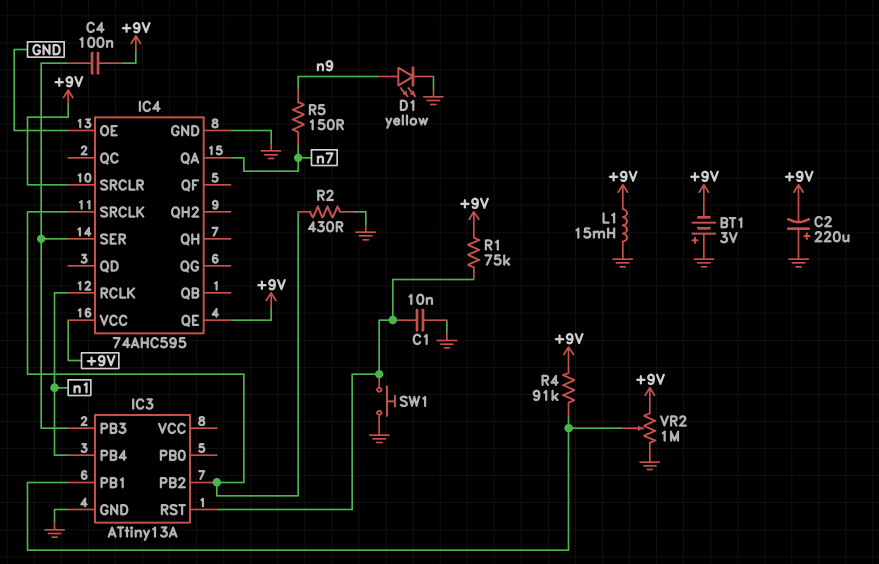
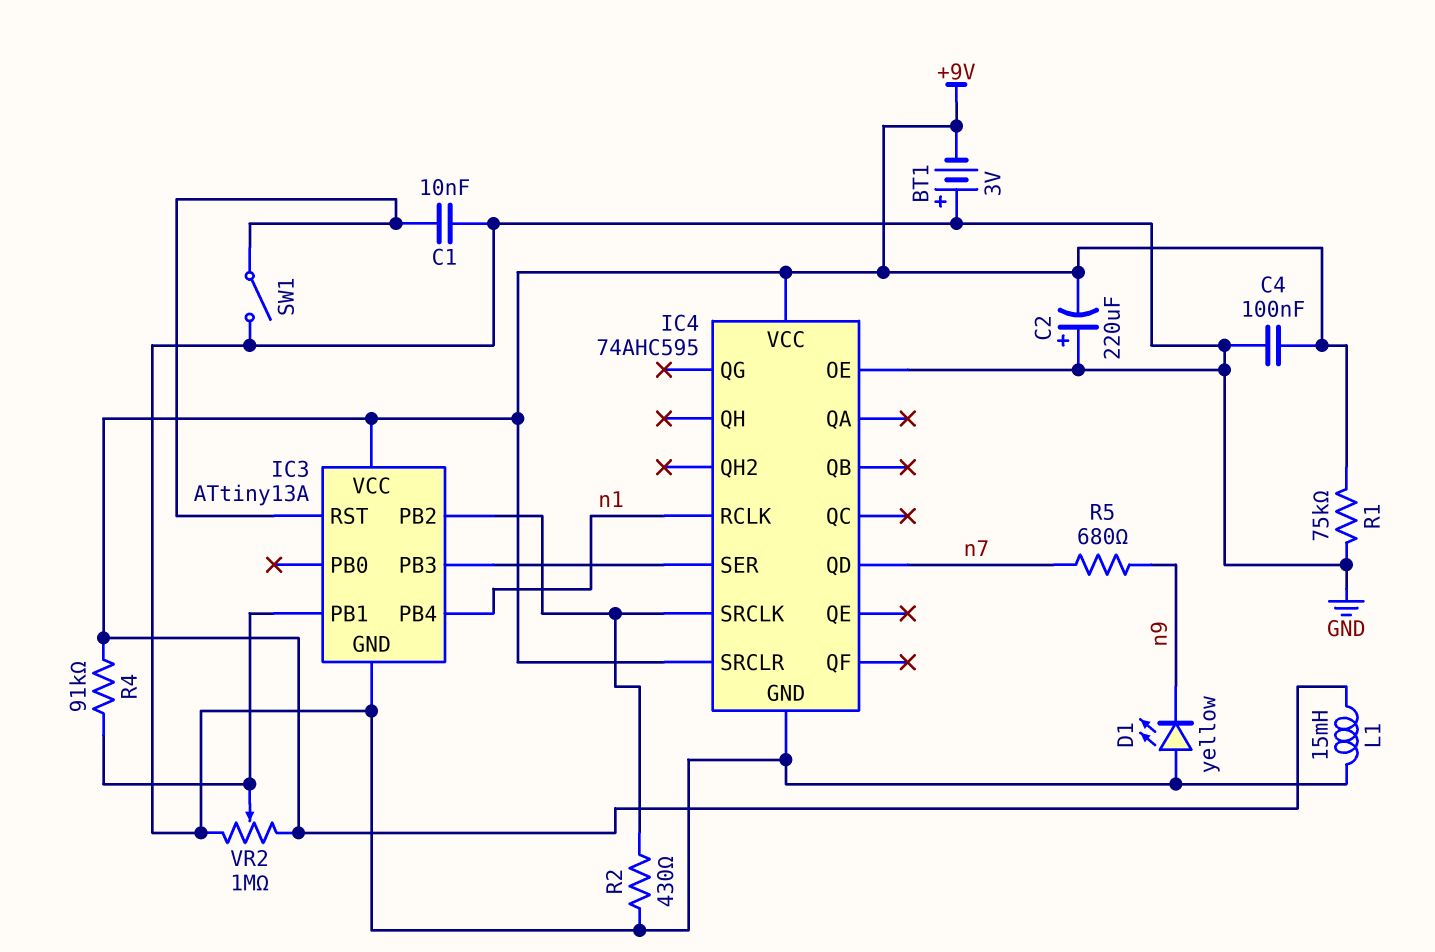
C4: 100nF (+9V, IC3/PB3) -> 100nF (+9V, GND)
D1: LED yellow (A n9, K GND) -> LED yellow (A GND, K n9)
IC3 pin VCC: none -> +9V
IC4 pin QA: n7 -> none
IC4 pin QD: none -> n7
IC4 pin QE: +9V -> none
R1: 75k (+9V, IC3/RST) -> 75k (+9V, GND)
R5: 150 (n7, n9) -> 680 (n7, n9)
SW1: button (GND, IC3/RST) -> switch (GND, IC3/RST)

